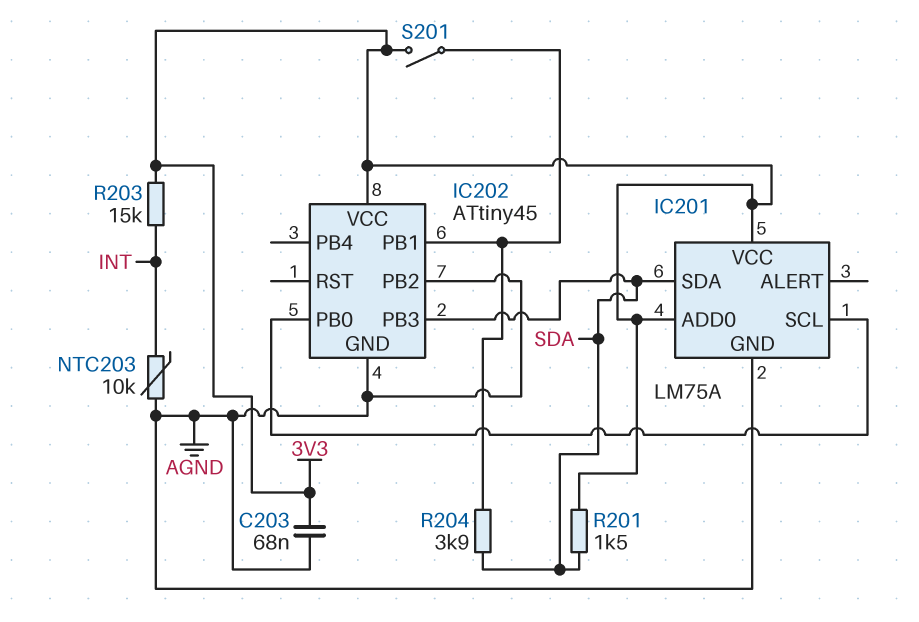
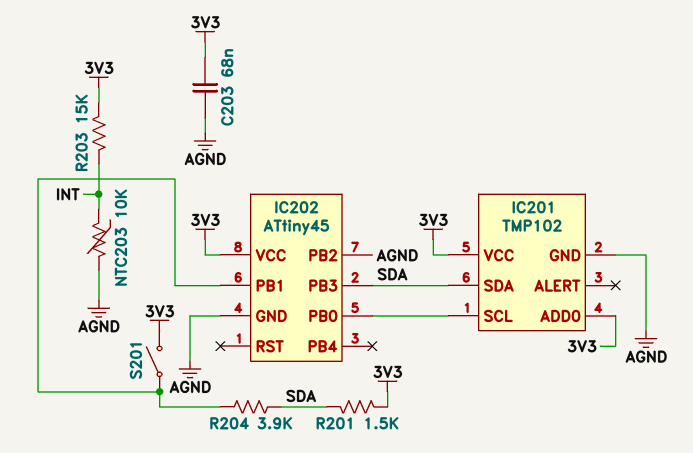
IC201: LM75A -> TMP102

